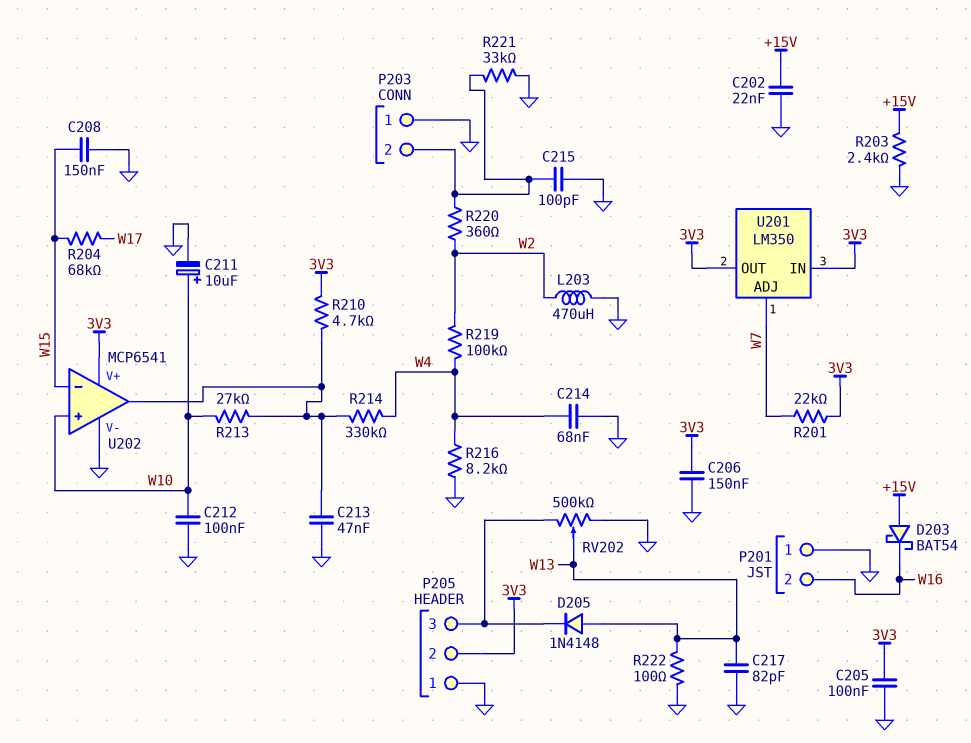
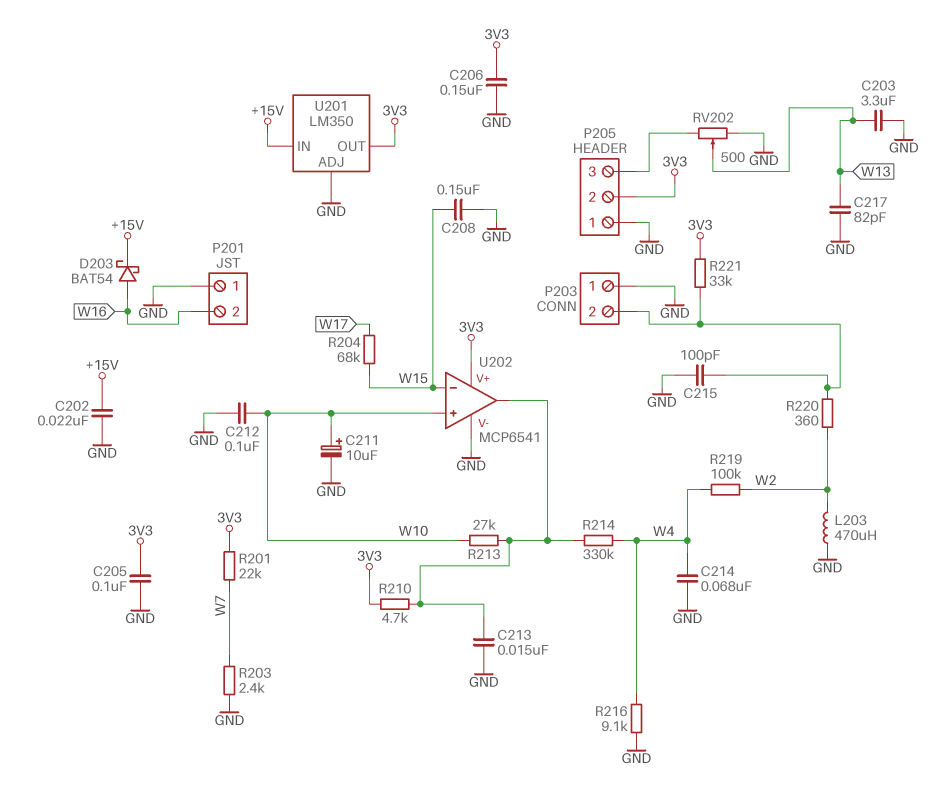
C203: none -> 3.3uF (GND, W13)
C213: 47nF (GND, U202/out) -> 15nF (GND, U202/out)
D203: schottky BAT54 (A +15V, K W16) -> schottky BAT54 (A W16, K +15V)
D205: diode 1N4148 (A W13, K P205/3) -> none
R203: 2.4k (+15V, GND) -> 2.4k (GND, W7)
R216: 8.2k (GND, W4) -> 9.1k (GND, W4)
R221: 33k (GND, P203/2) -> 33k (3V3, P203/2)
R222: 100 (GND, W13) -> none
RV202: 500k (GND, P205/3, wiper W13) -> 500 (GND, P205/3, wiper W13)
U201 pin ADJ: W7 -> GND
U201 pin IN: 3V3 -> +15V

